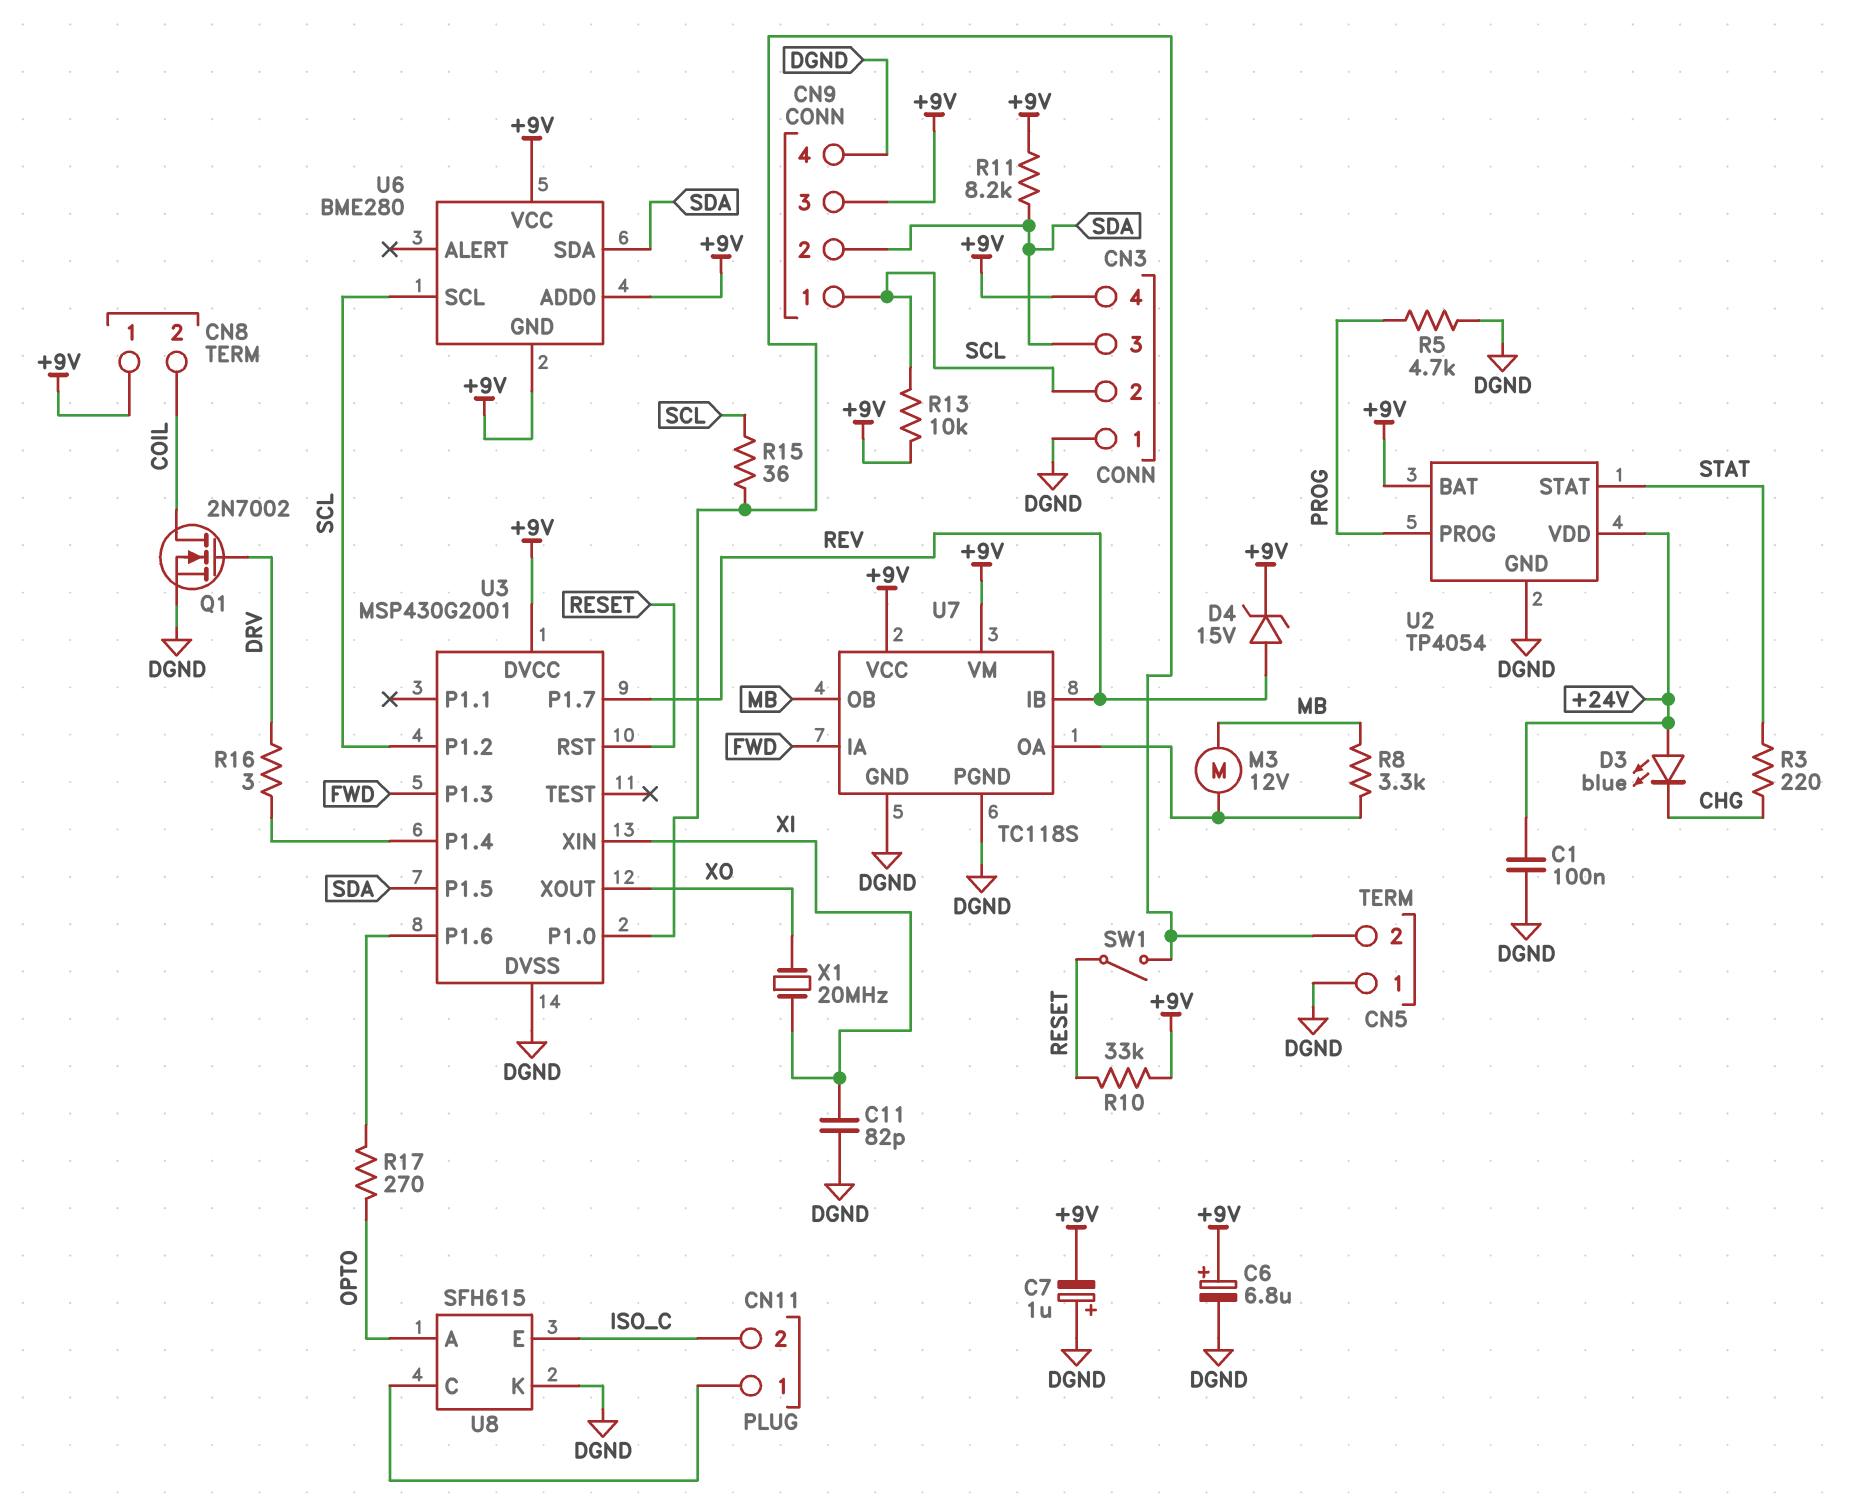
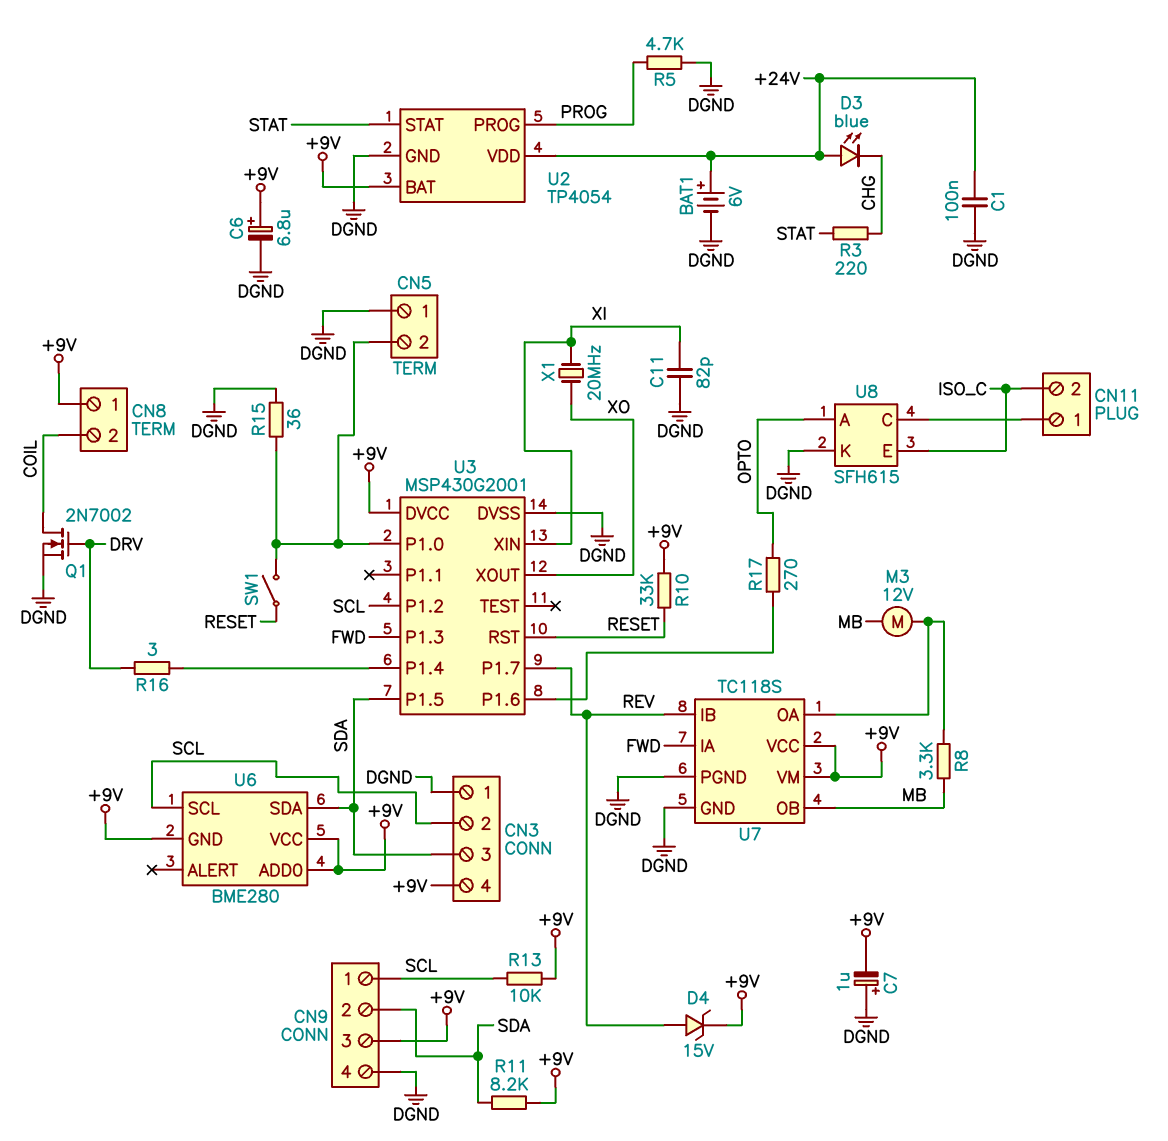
BAT1: none -> 6V (plus +24V, minus DGND)
R15: 36 (CN5/2, SCL) -> 36 (CN5/2, DGND)

